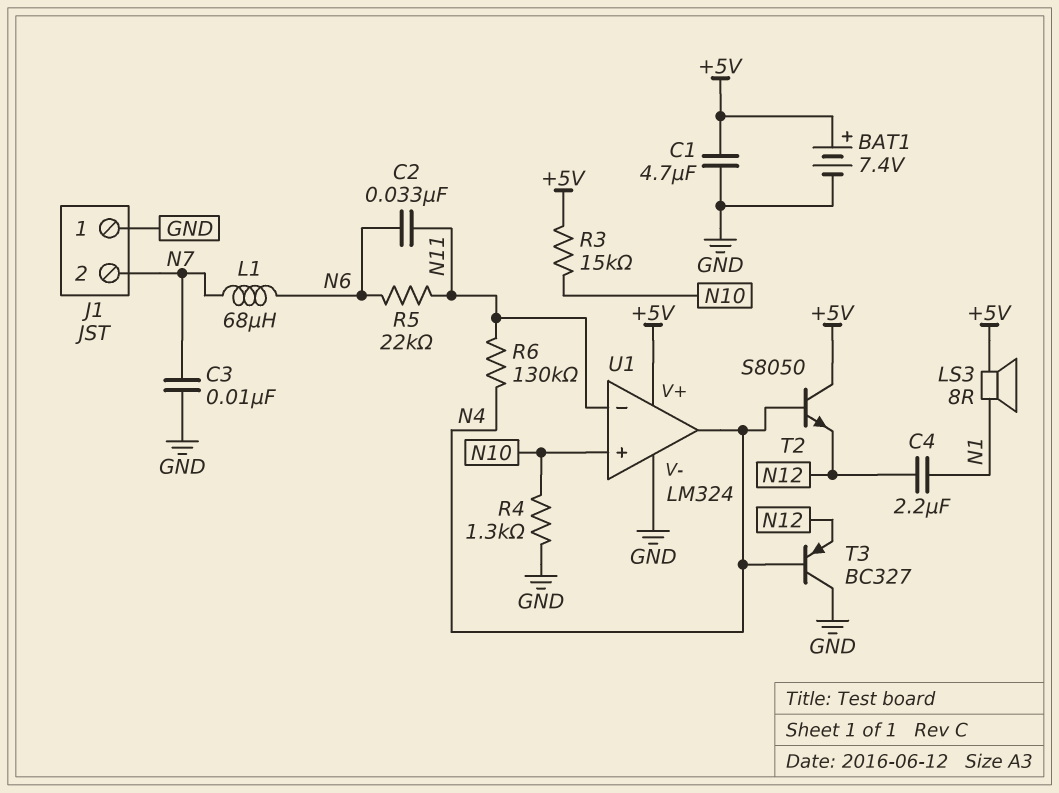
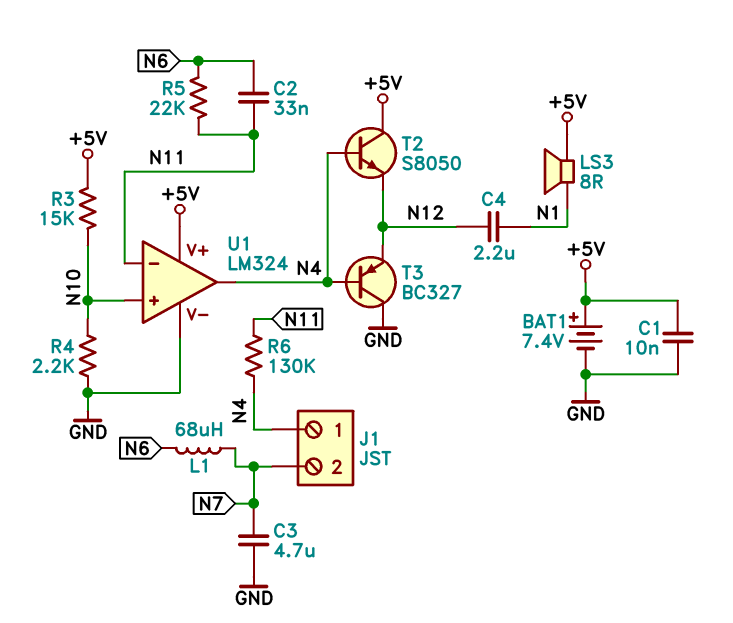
C1: 4.7uF (+5V, GND) -> 10nF (+5V, GND)
C3: 10nF (GND, N7) -> 4.7uF (GND, N7)
J1 pin 1: GND -> N4
R4: 1.3k (GND, N10) -> 2.2k (GND, N10)

